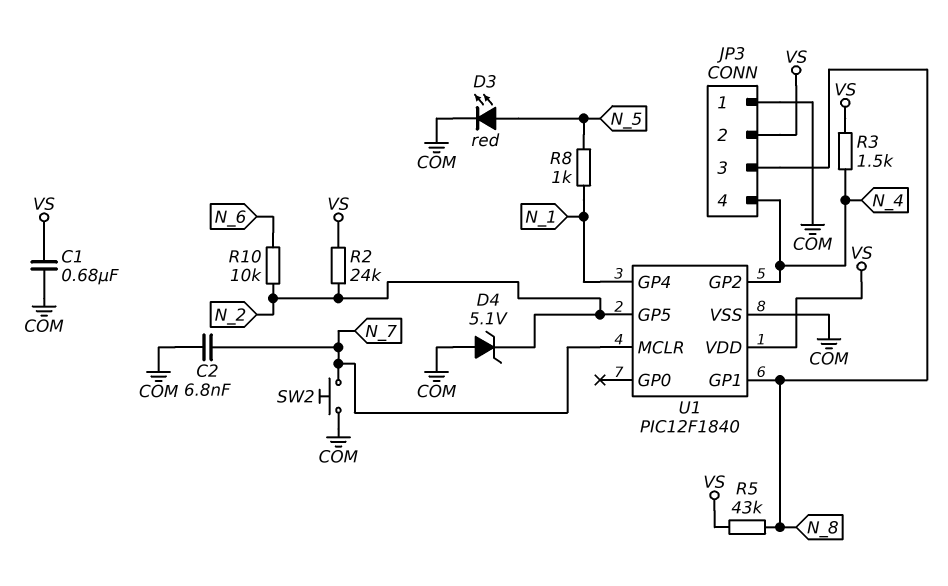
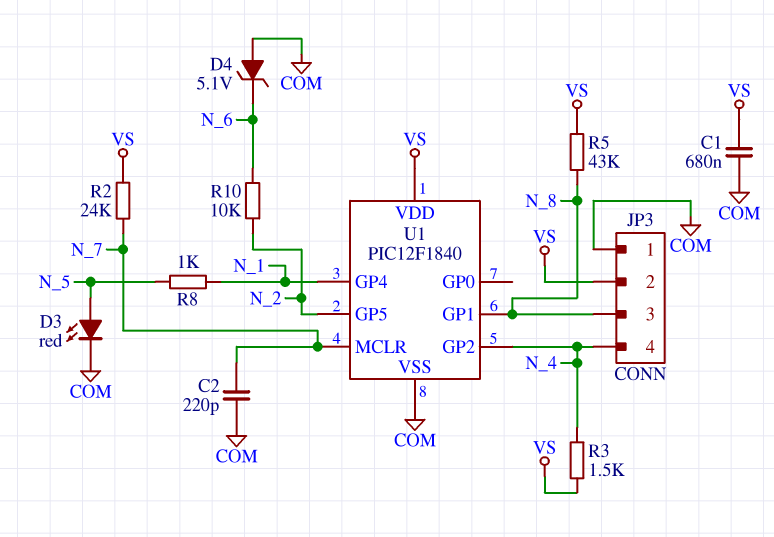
C2: 6.8nF (COM, N_7) -> 220pF (COM, N_7)
D4: zener 5.1V (A COM, K N_2) -> zener 5.1V (A COM, K N_6)
R2: 24k (N_2, VS) -> 24k (N_7, VS)
SW2: button (COM, N_7) -> none

